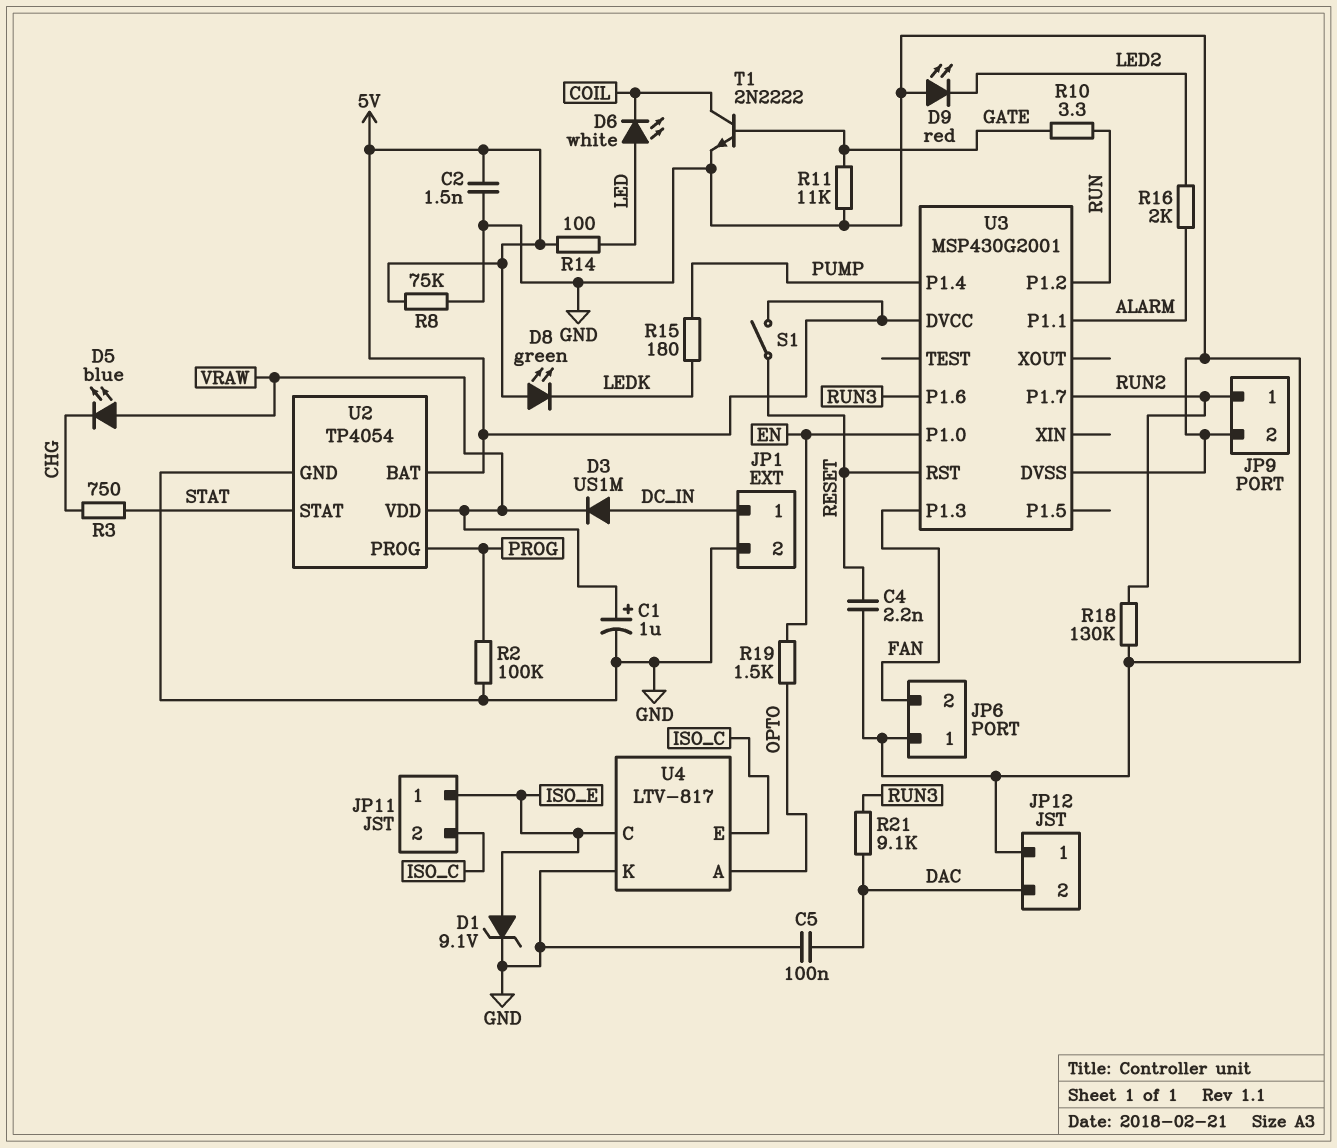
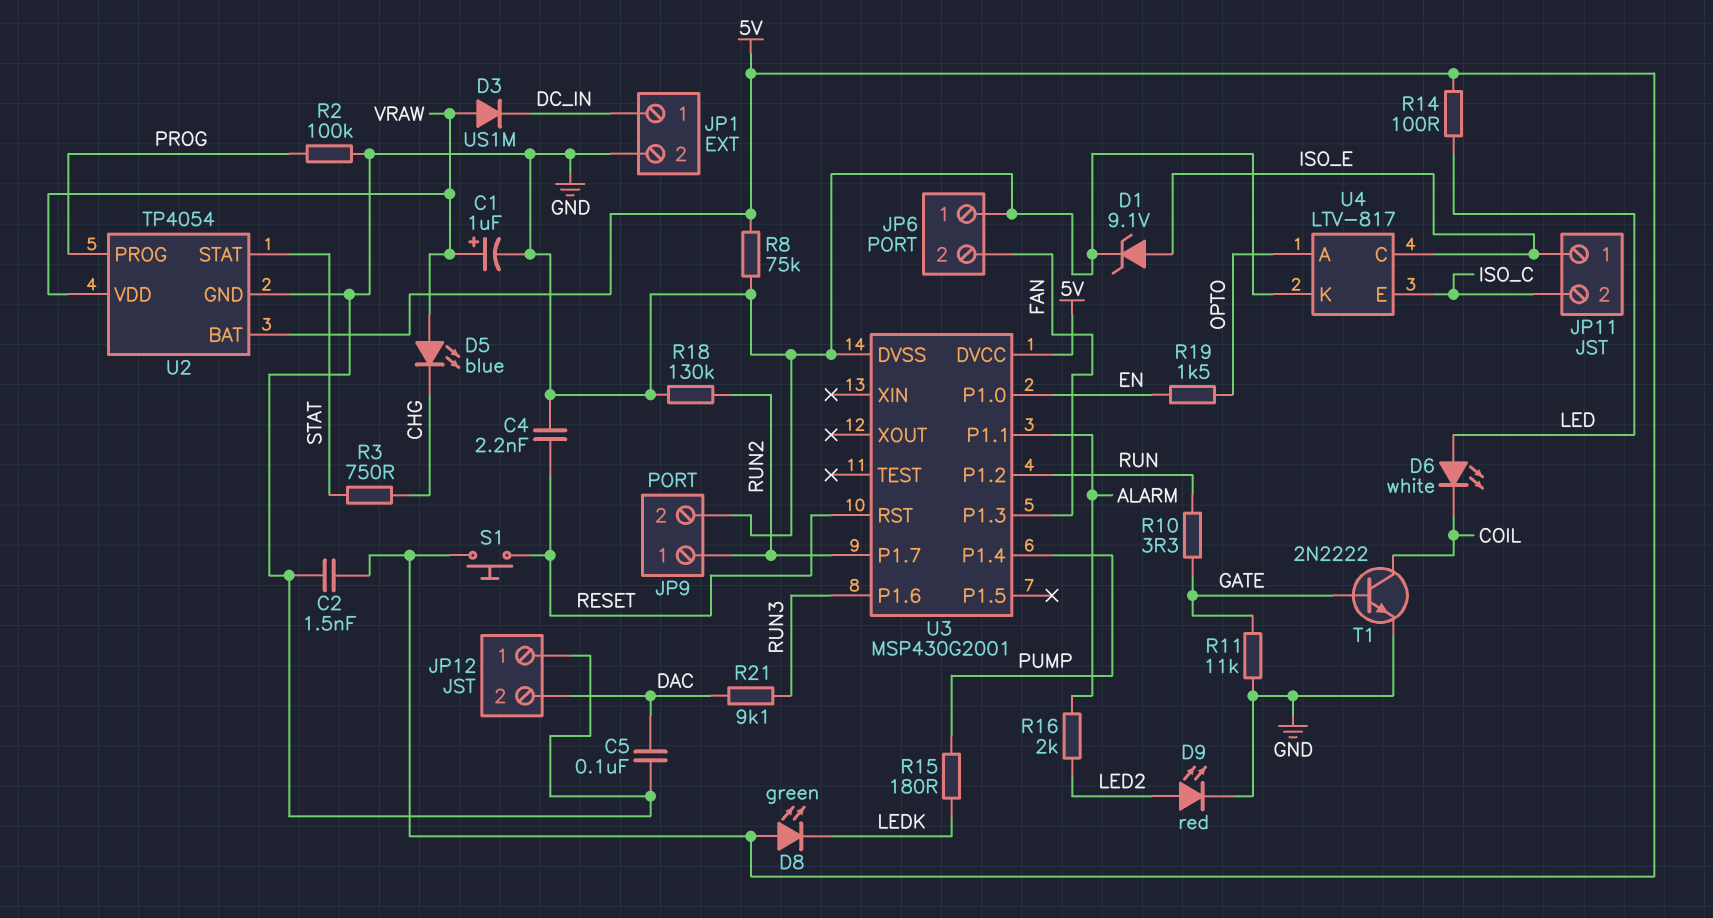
D3: diode US1M (A DC_IN, K VRAW) -> diode US1M (A VRAW, K DC_IN)
D9: LED red (A GND, K LED2) -> LED red (A LED2, K GND)
S1: switch (5V, RESET) -> button (5V, RESET)

